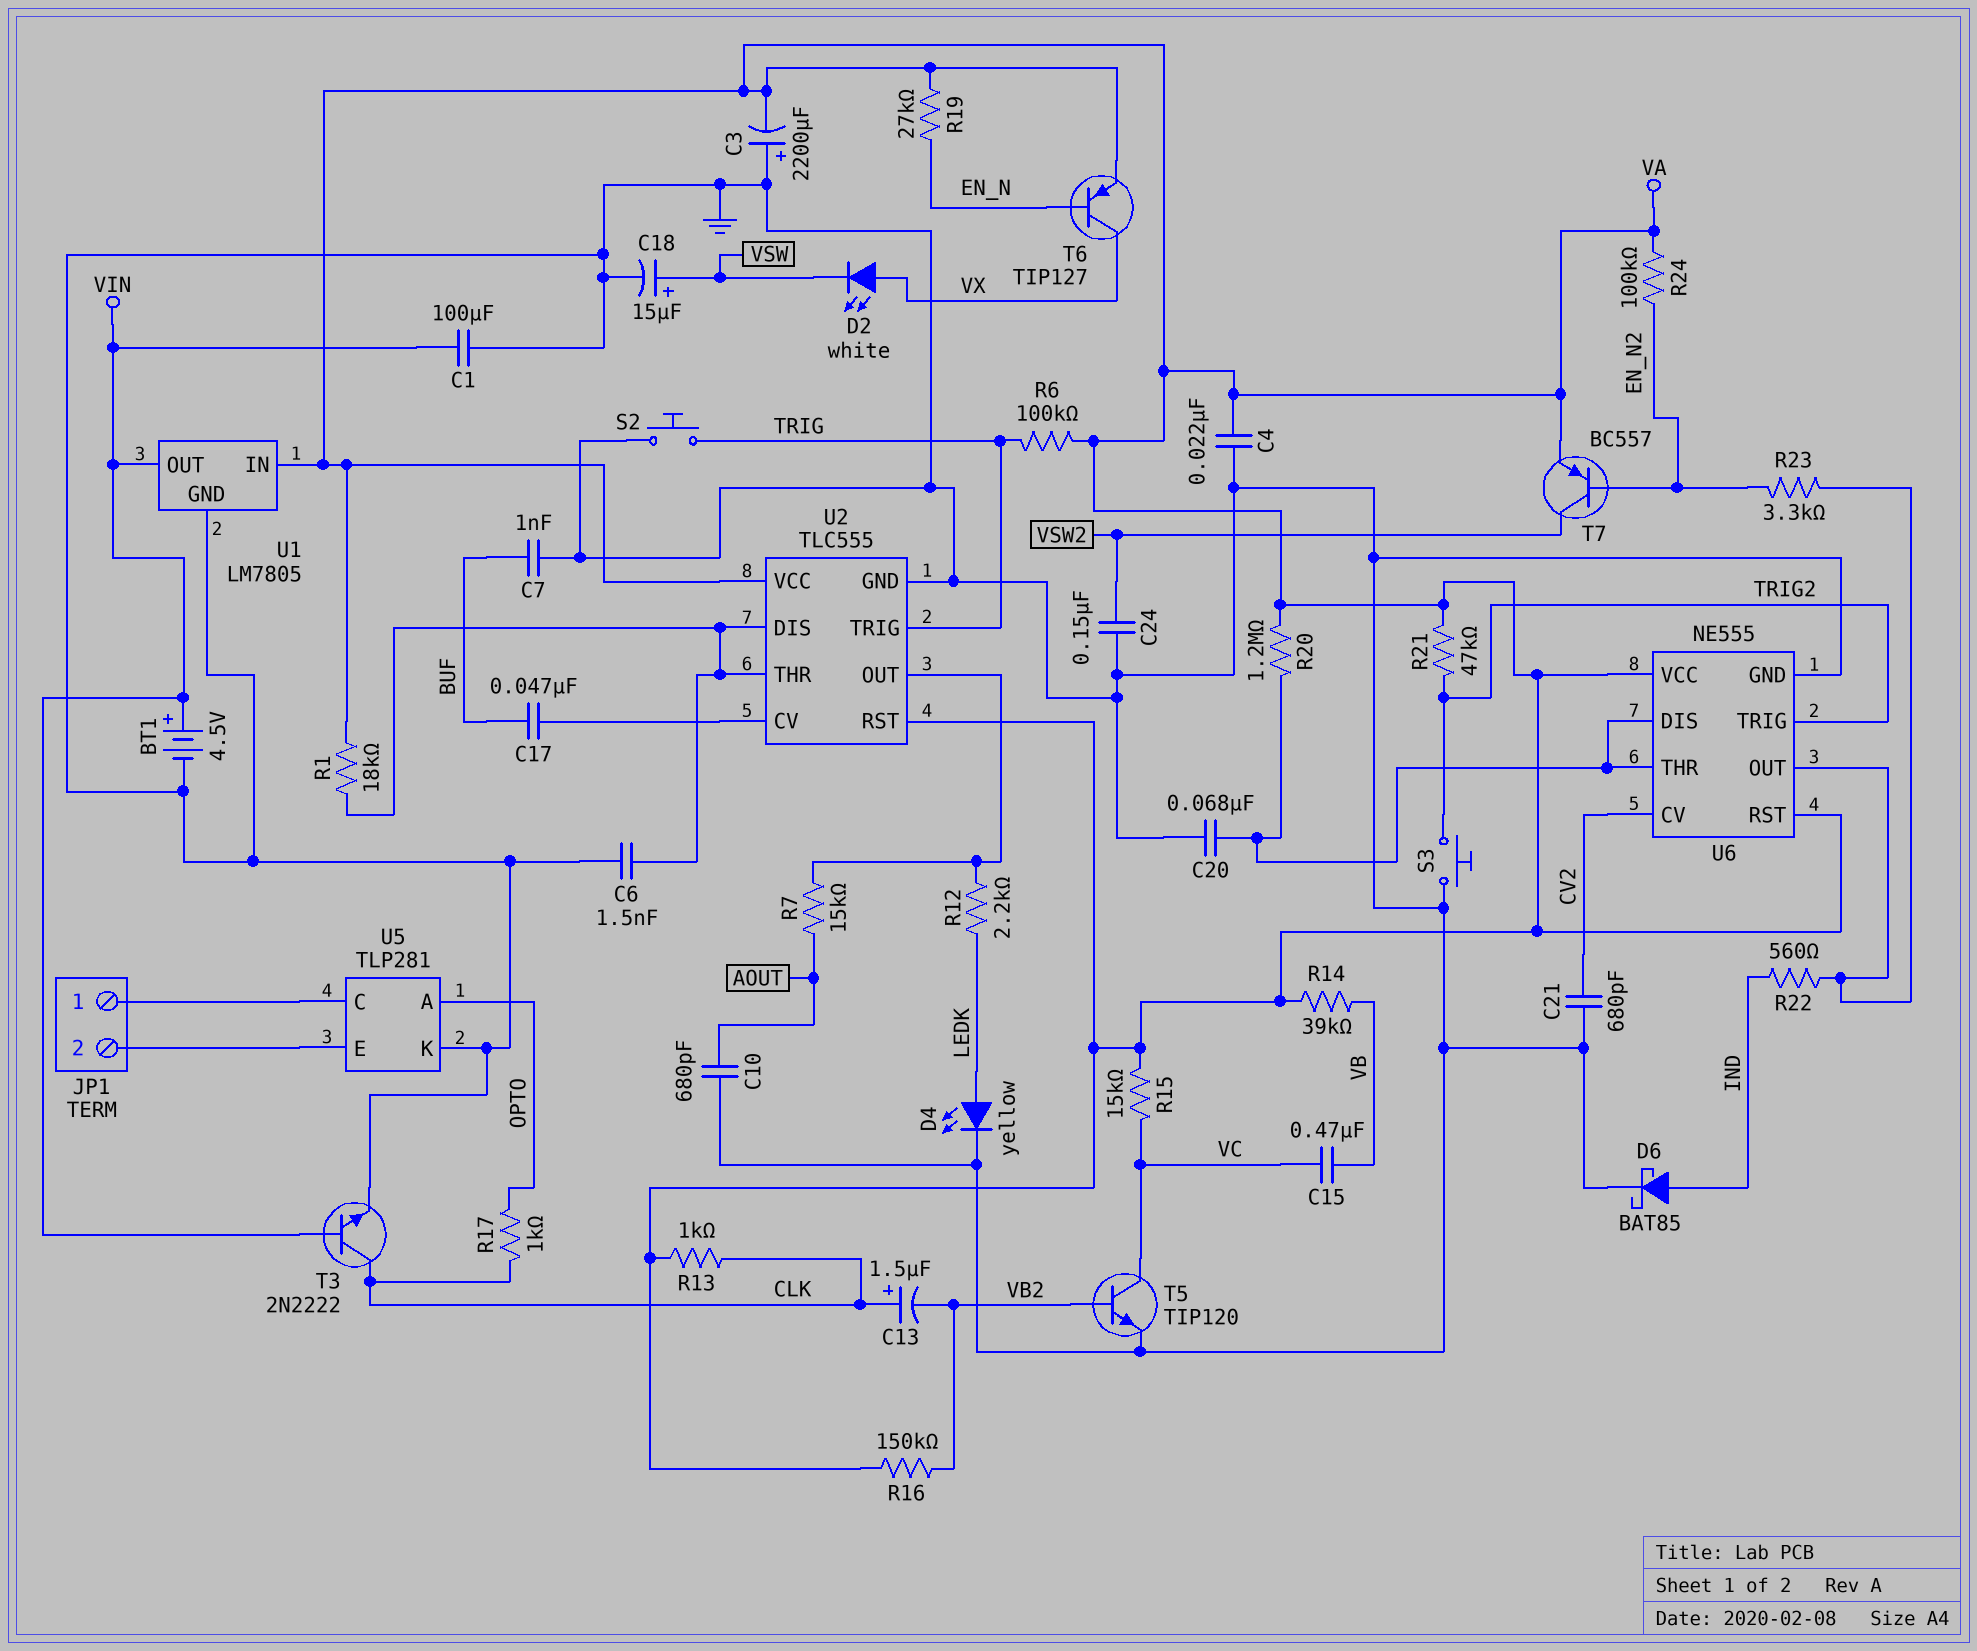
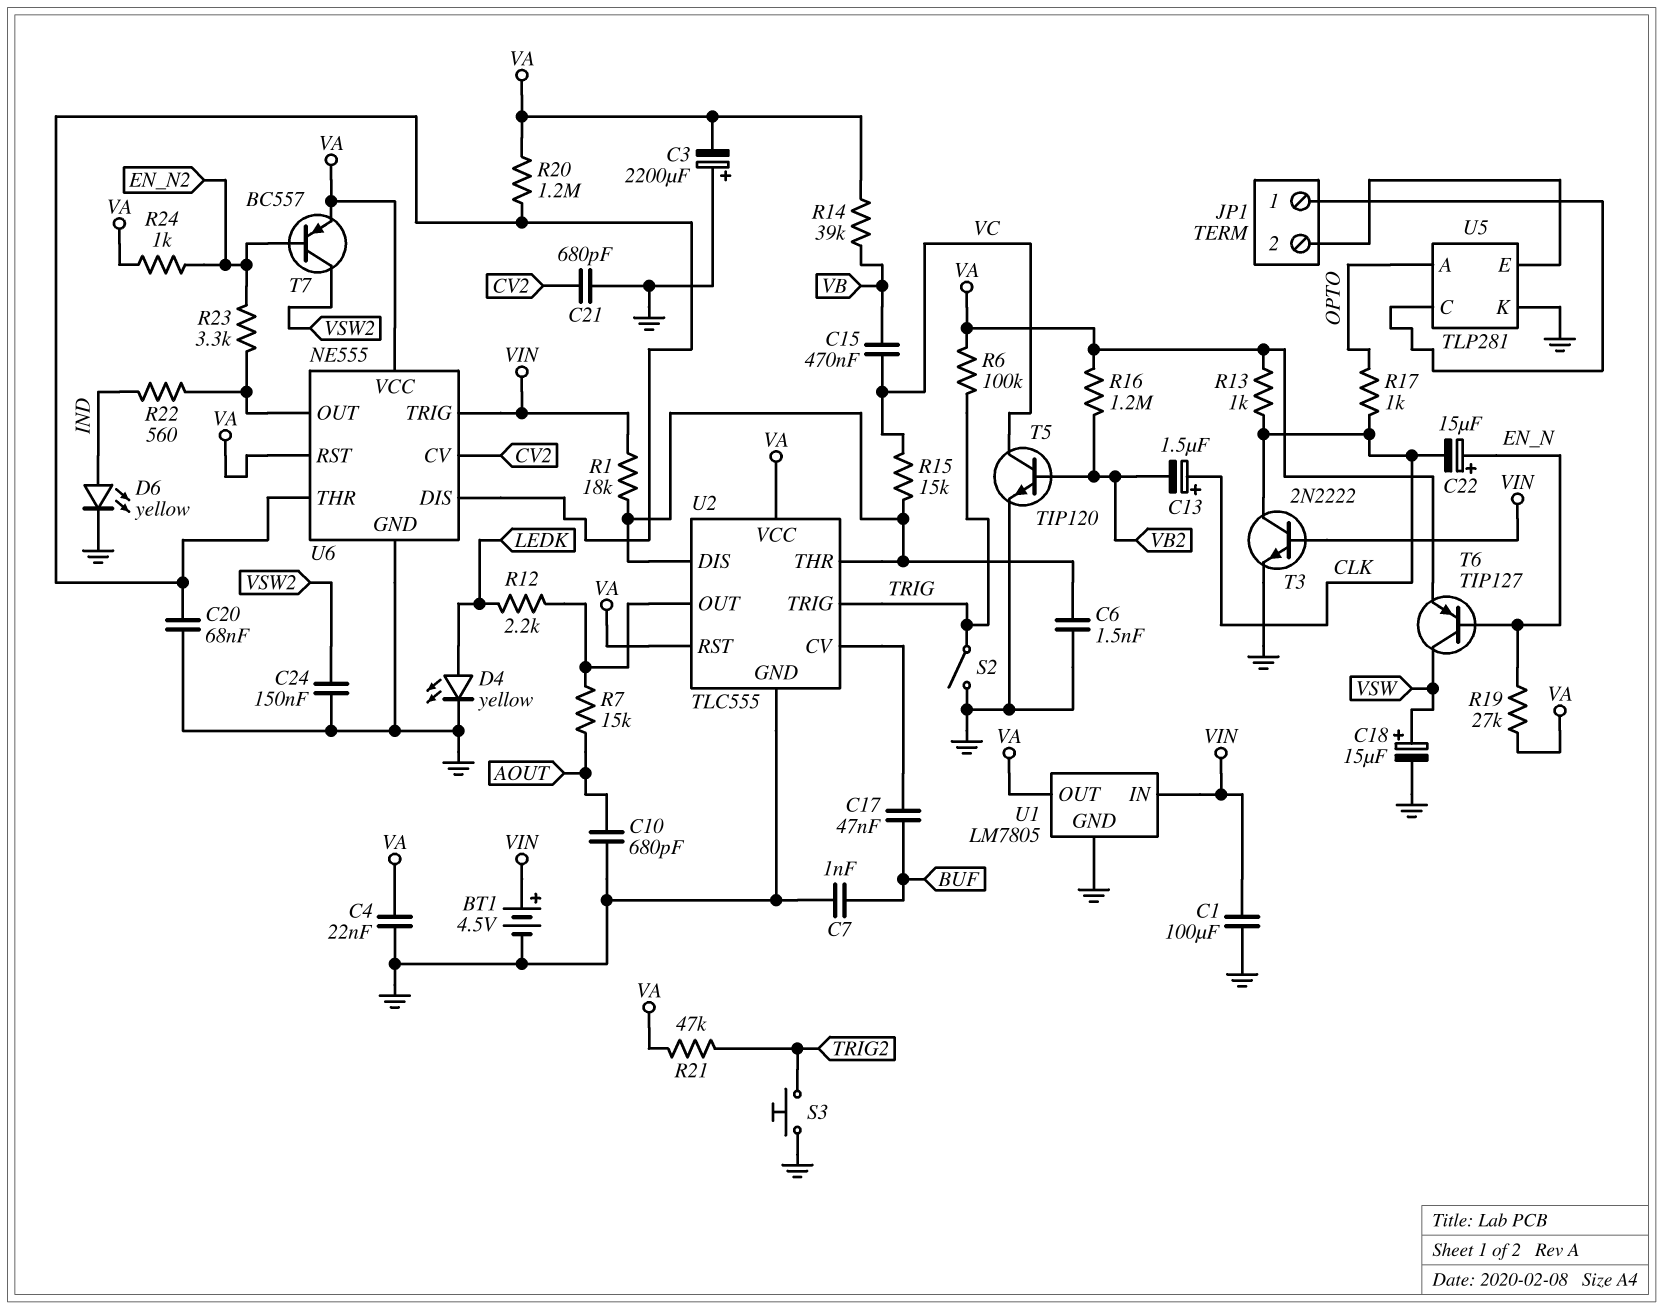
C22: none -> 15uF (plus EN_N, minus CLK)
D2: LED white (A VX, K VSW) -> none
D6: schottky BAT85 (A IND, K GND) -> LED yellow (A IND, K GND)
R1: 18k (U2/DIS, VA) -> 18k (U2/DIS, VIN)
R15: 15k (VA, VC) -> 15k (U2/DIS, VC)
R16: 150k (VA, VB2) -> 1.2M (VA, VB2)
R24: 100k (EN_N2, VA) -> 1k (EN_N2, VA)
S2: button (GND, TRIG) -> switch (GND, TRIG)
T6: PNP TIP127 (B EN_N, C VX, E VA) -> PNP TIP127 (B EN_N, C VSW, E VA)
U1 pin IN: VA -> VIN
U1 pin OUT: VIN -> VA
U6 pin TRIG: TRIG2 -> VIN

